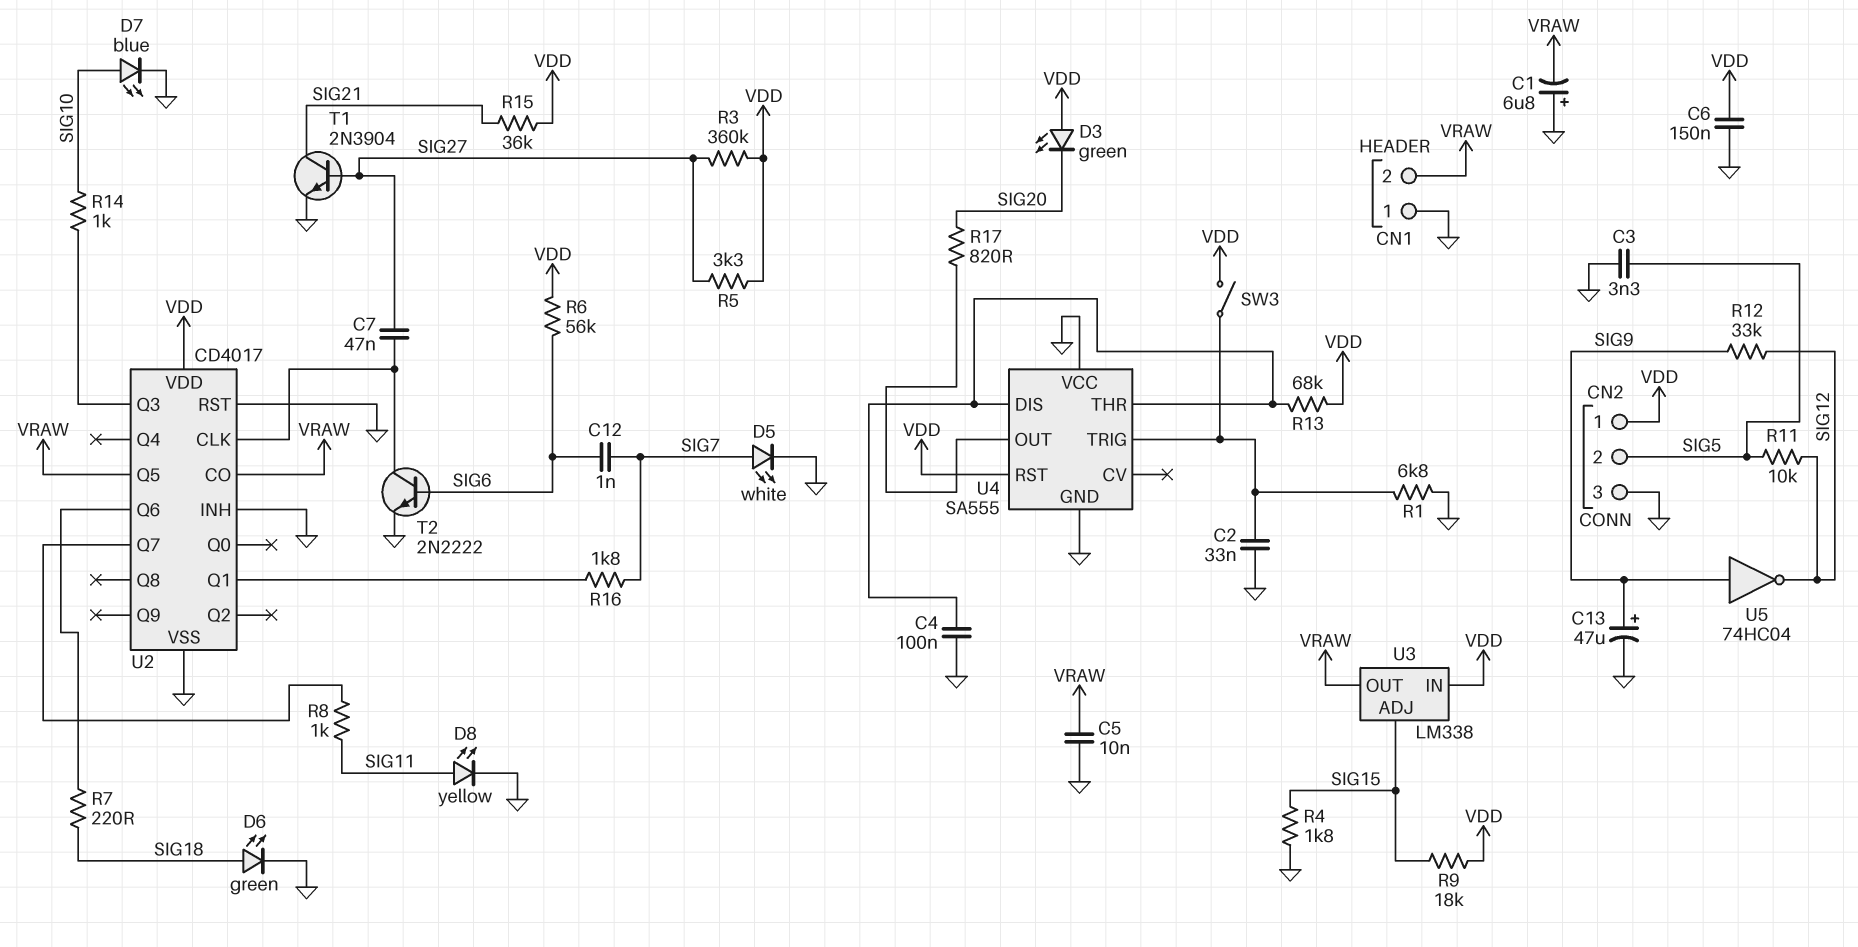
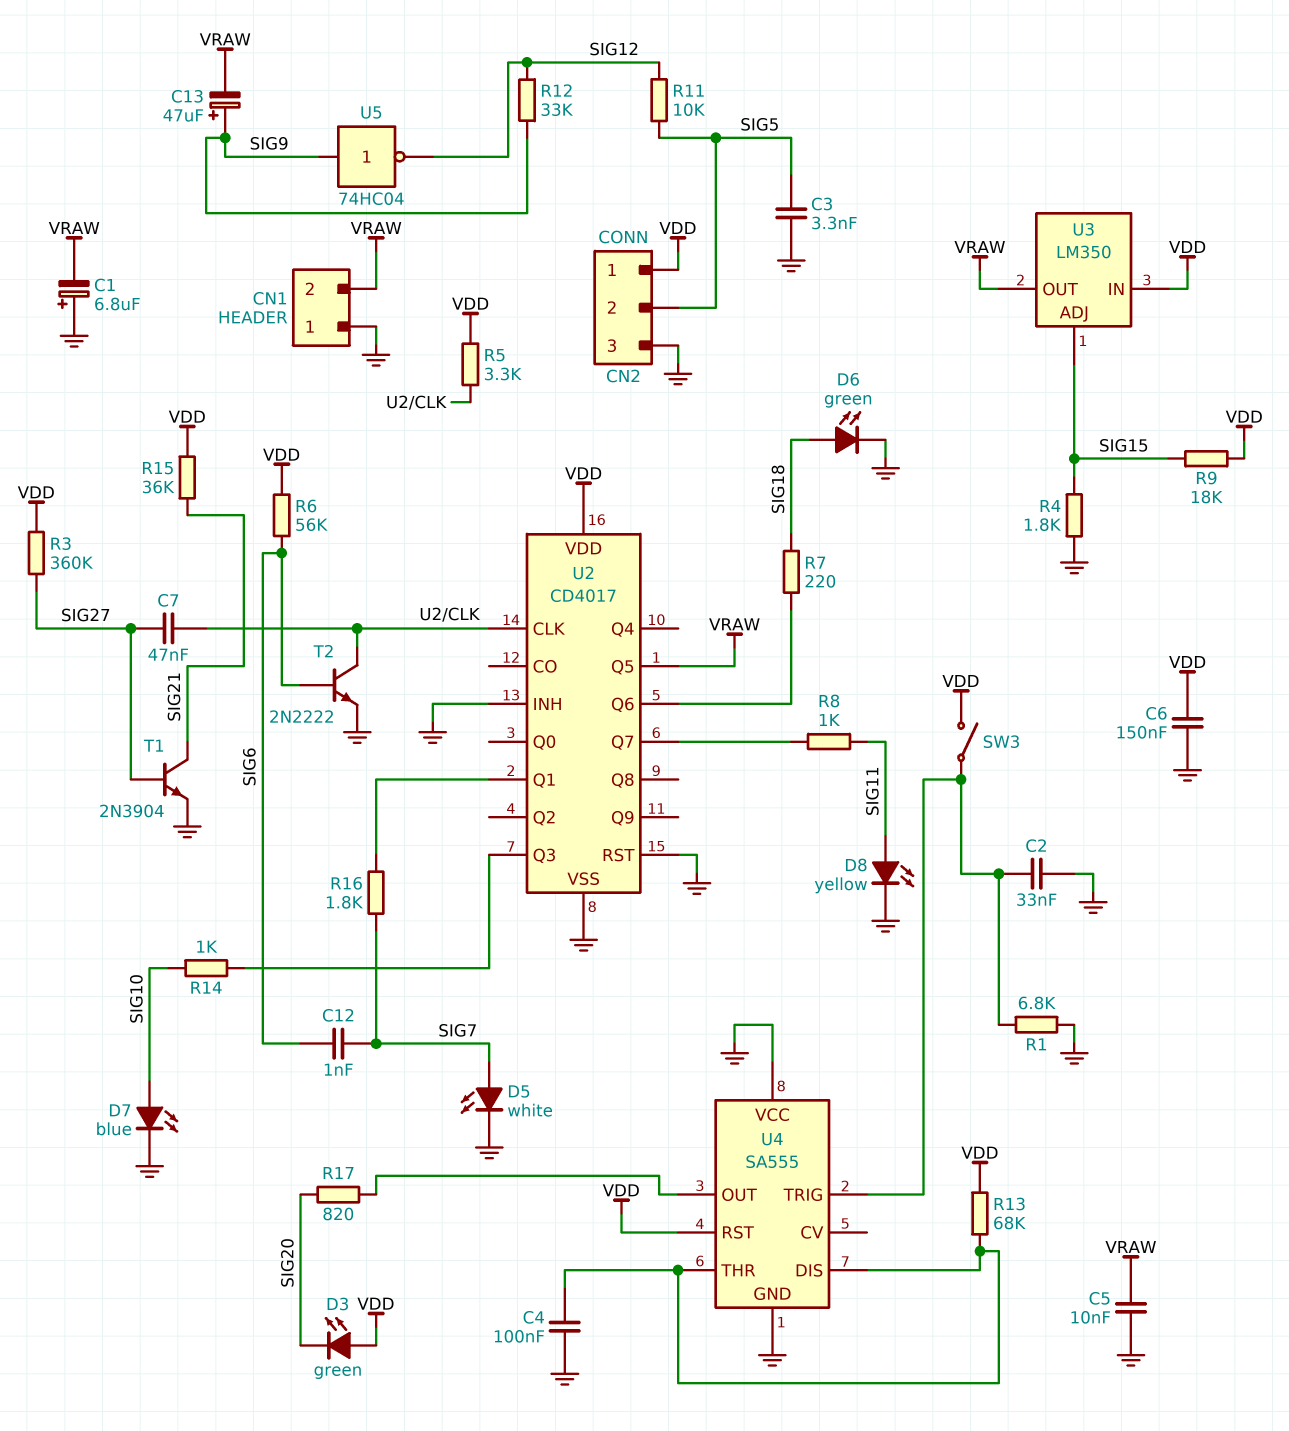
C13: 47uF (plus SIG9, minus GND) -> 47uF (plus SIG9, minus VRAW)
R5: 3.3k (SIG27, VDD) -> 3.3k (U2/CLK, VDD)
U2 pin CO: VRAW -> none
U3: LM338 -> LM350

